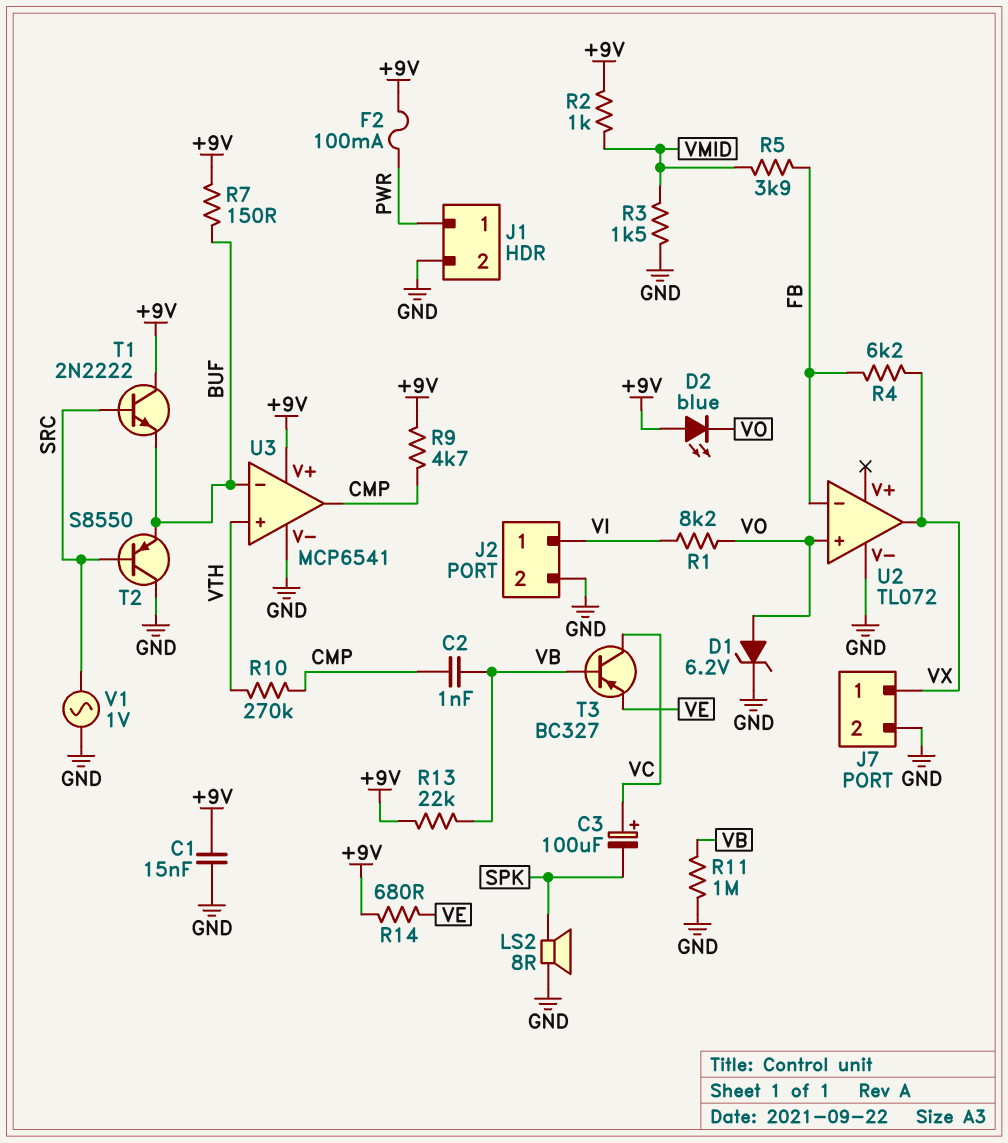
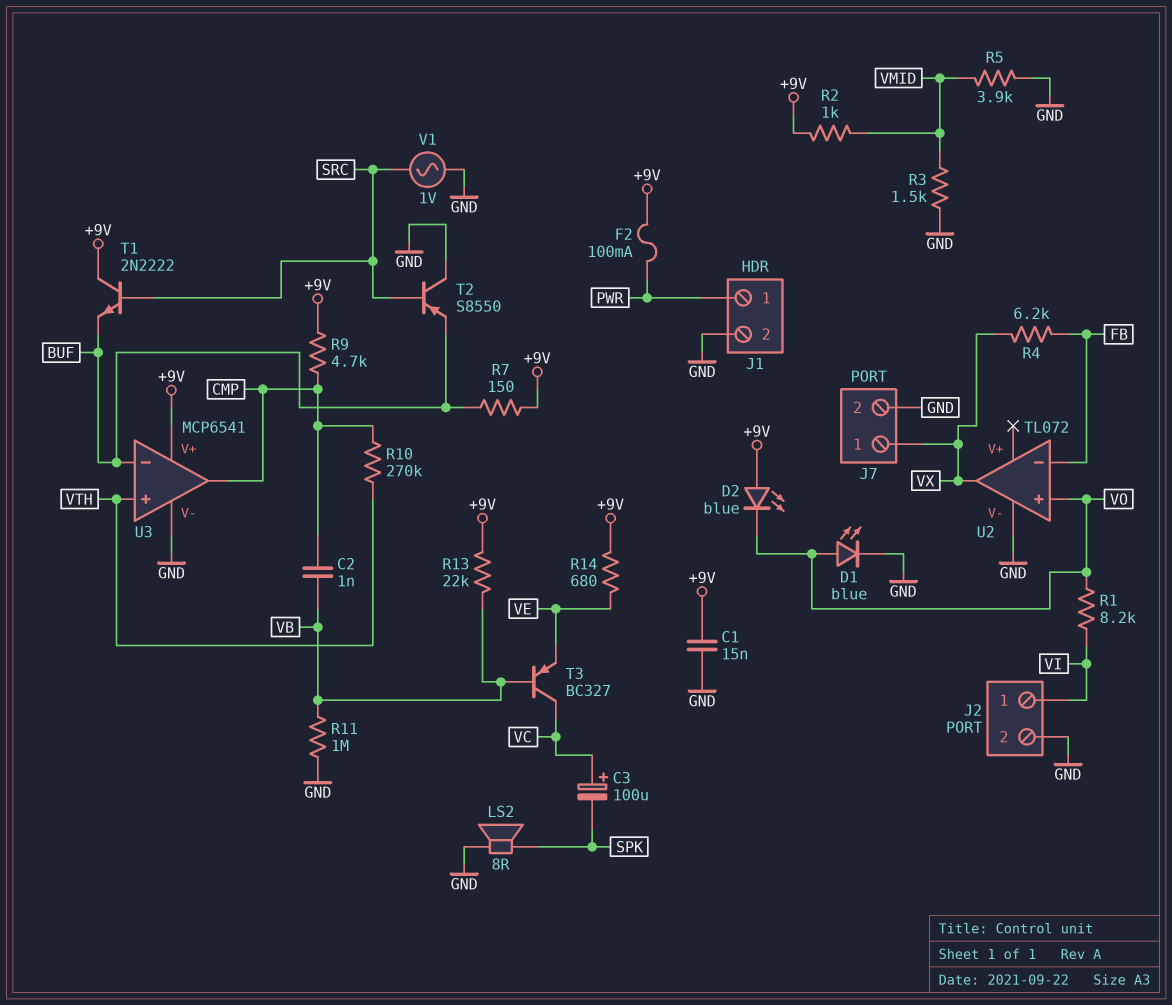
D1: zener 6.2V (A VO, K GND) -> LED blue (A VO, K GND)
R5: 3.9k (FB, VMID) -> 3.9k (GND, VMID)

